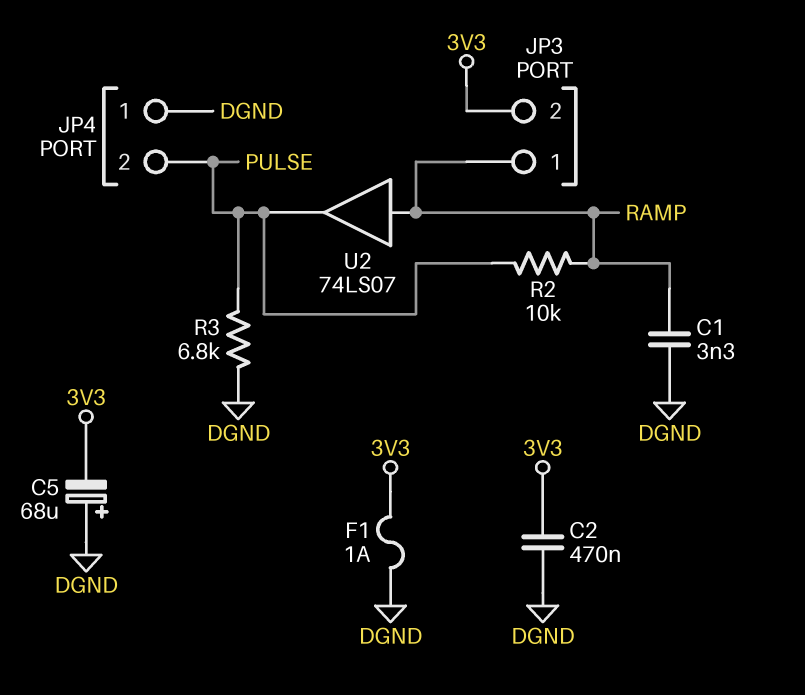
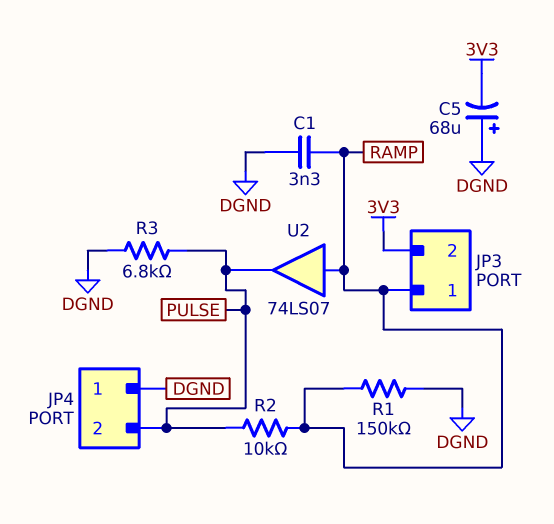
C2: 470nF (3V3, DGND) -> none
F1: 1A (3V3, DGND) -> none
R1: none -> 150k (DGND, RAMP)

